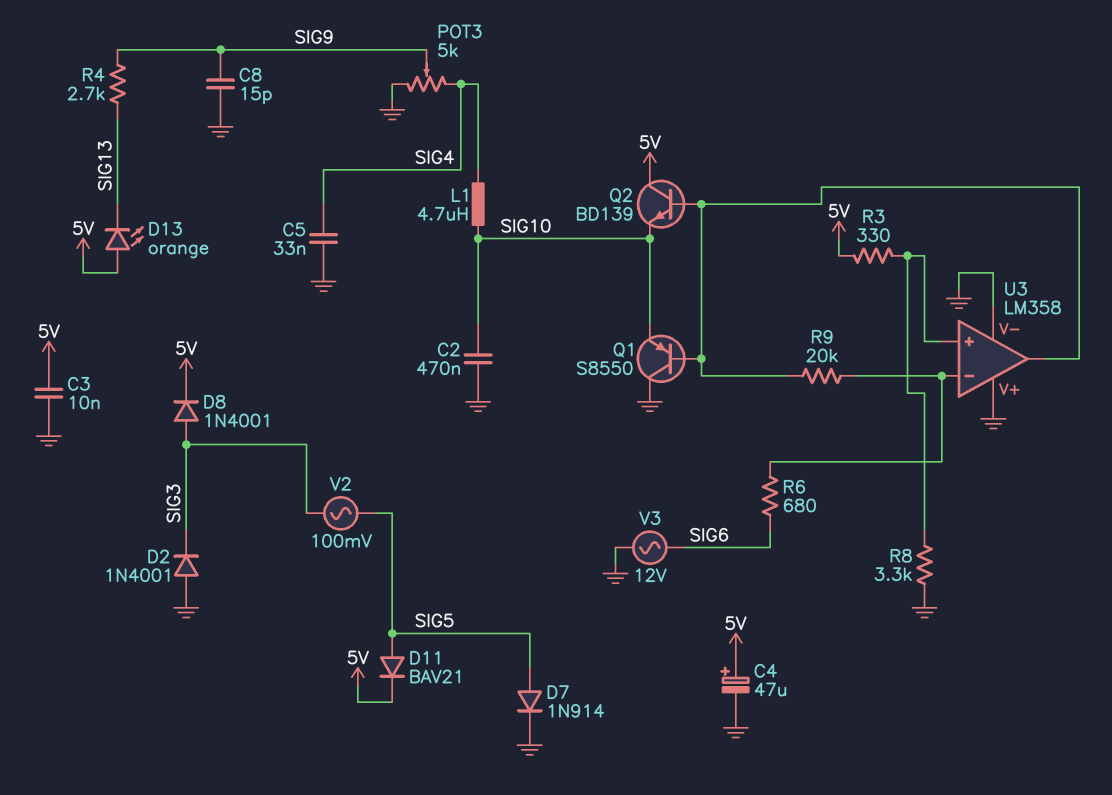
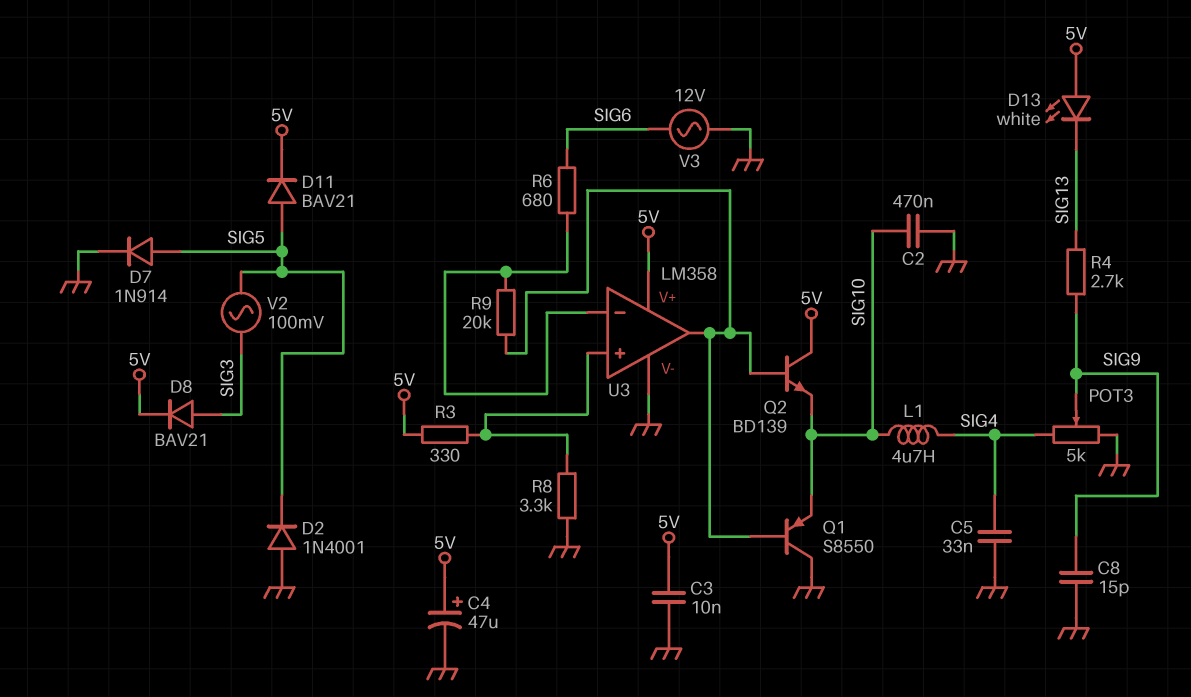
D2: diode 1N4001 (A GND, K SIG3) -> diode 1N4001 (A GND, K SIG5)
D8: diode 1N4001 (A SIG3, K 5V) -> diode BAV21 (A SIG3, K 5V)
D13: LED orange (A 5V, K SIG13) -> LED white (A 5V, K SIG13)
U3 pin V+: GND -> 5V

